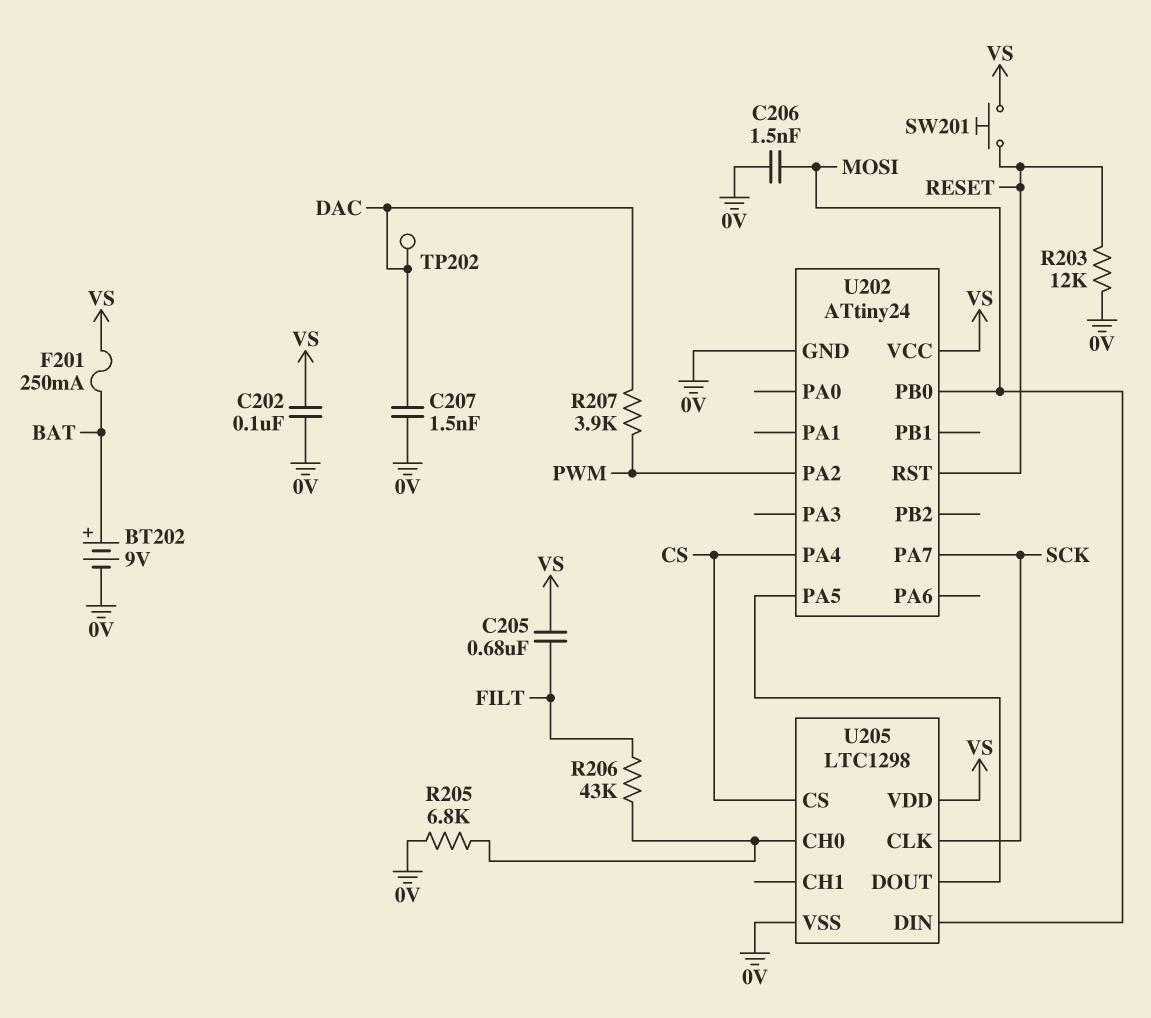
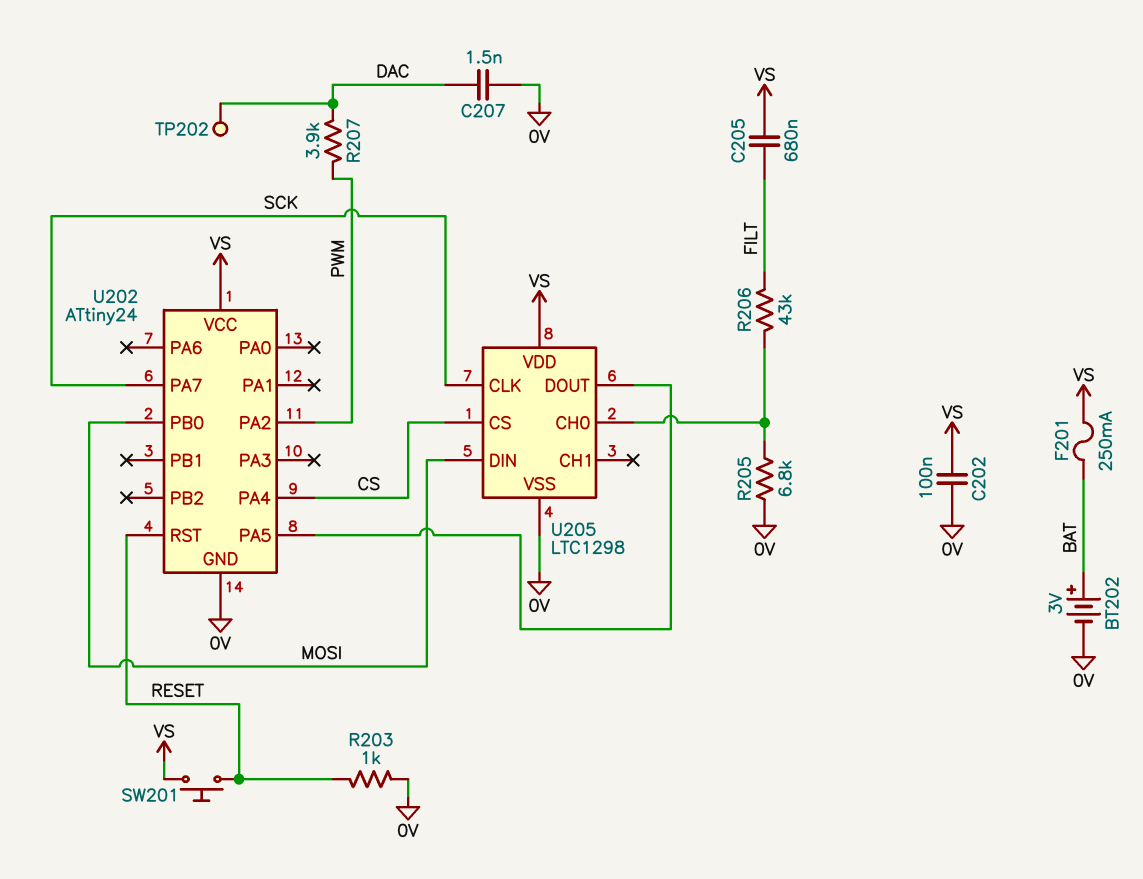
BT202: 9V (plus BAT, minus 0V) -> 3V (plus BAT, minus 0V)
C206: 1.5nF (0V, MOSI) -> none
R203: 12k (0V, RESET) -> 1k (0V, RESET)

